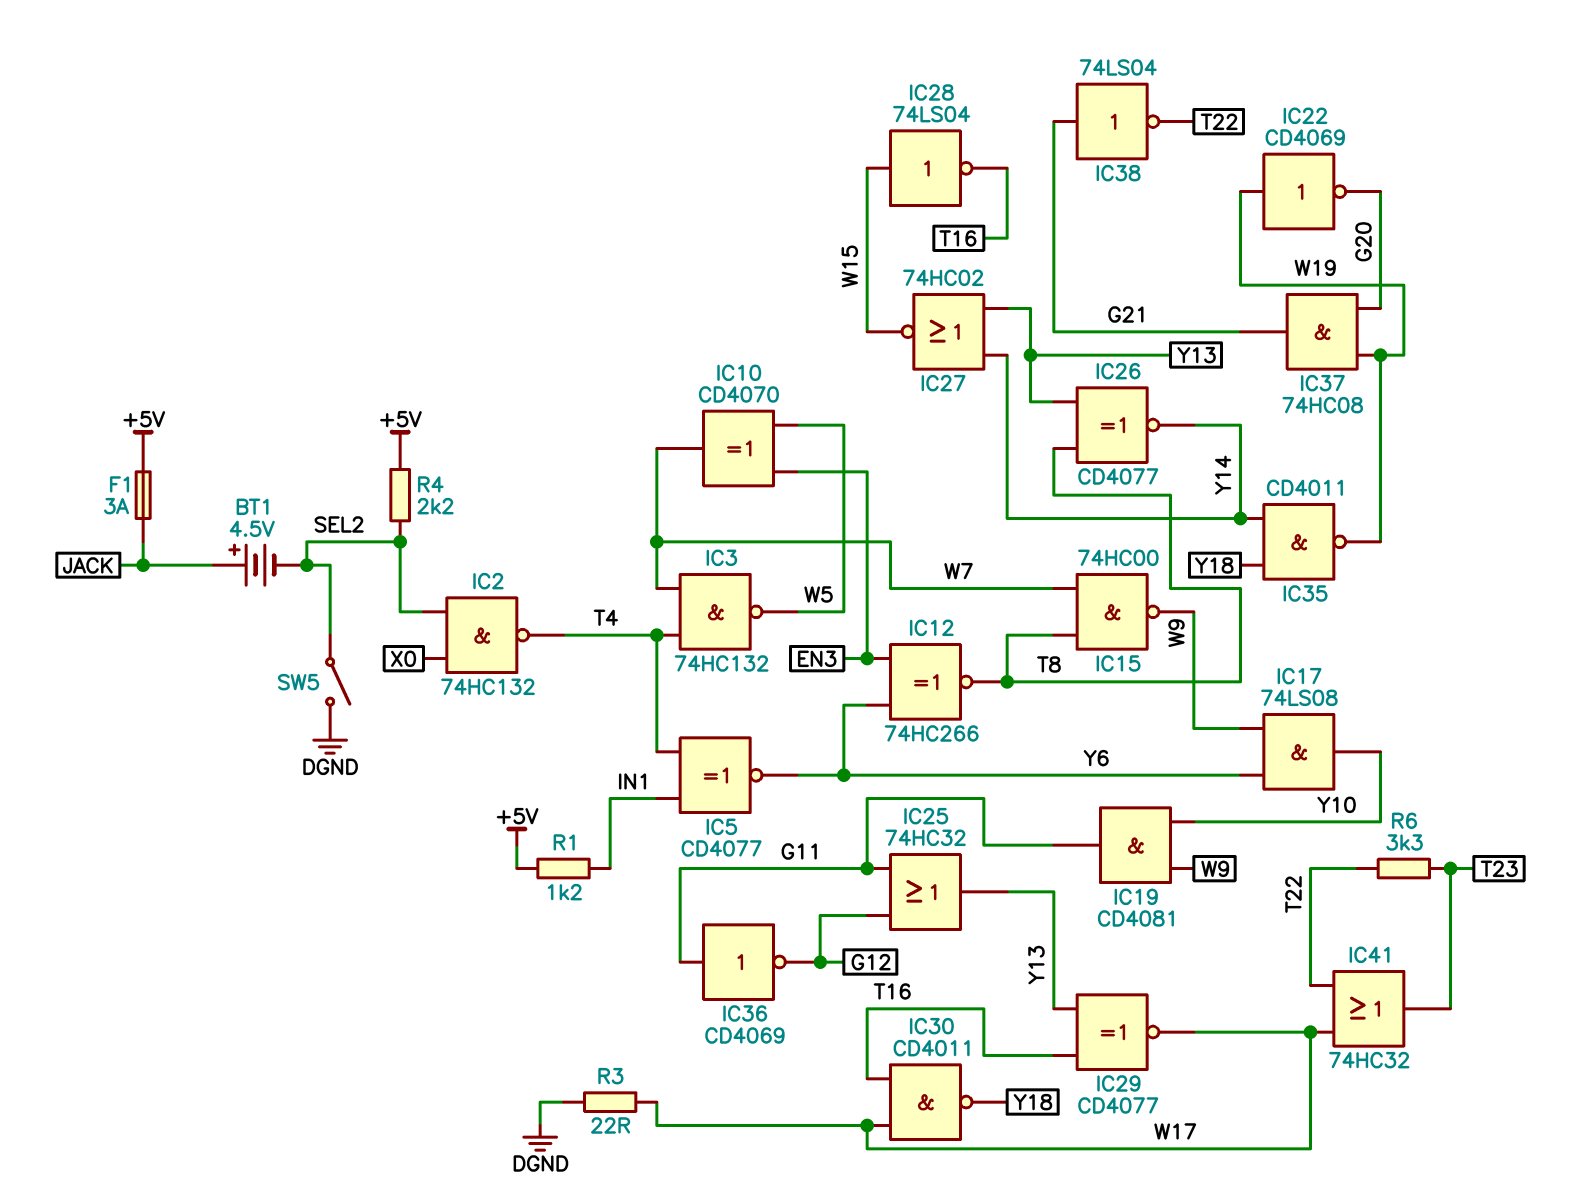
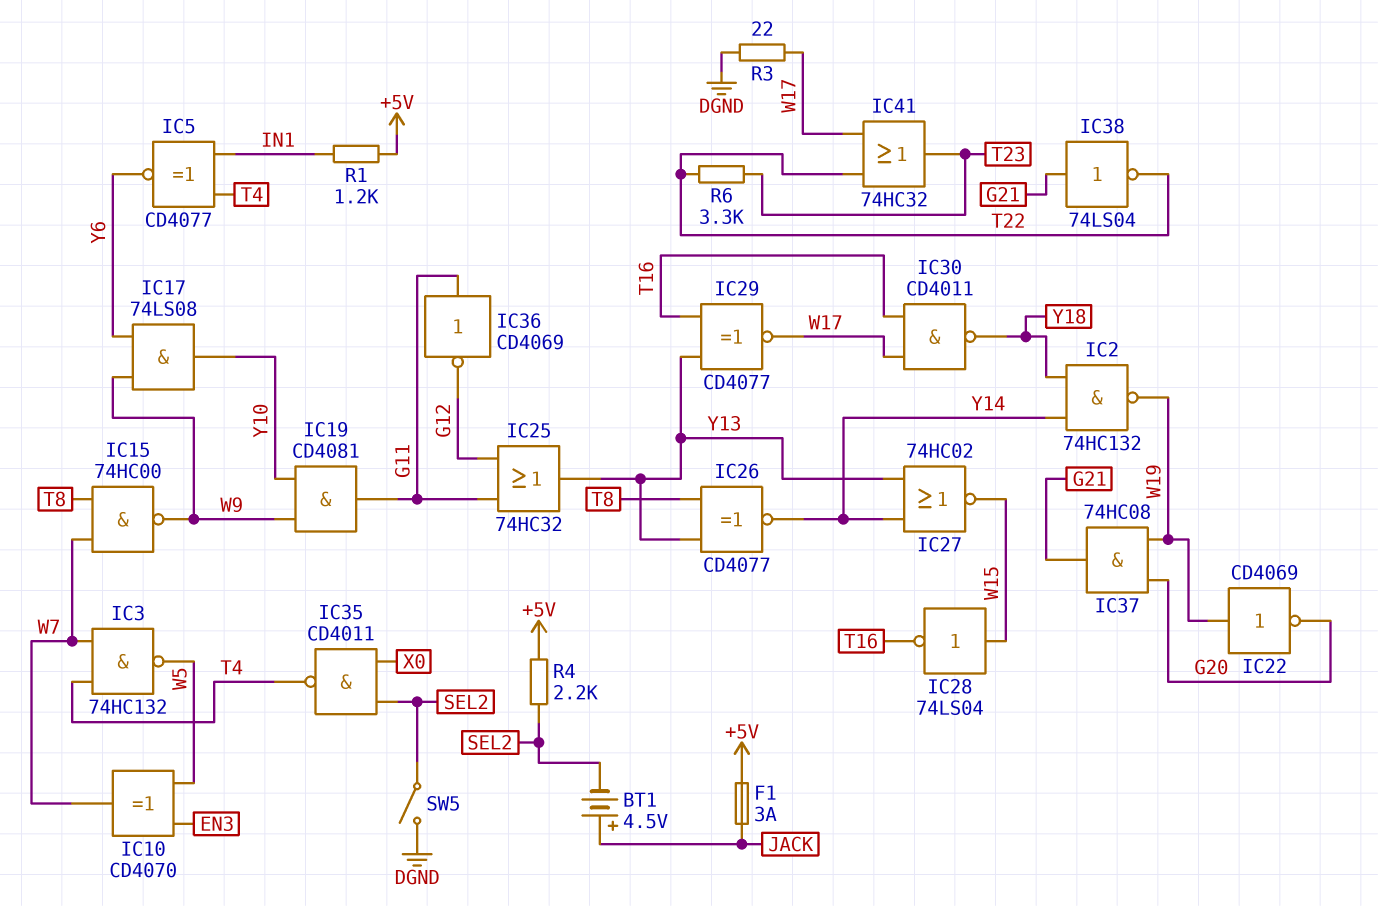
IC2: NAND 74HC132 (in SEL2, in X0, out T4) -> NAND 74HC132 (in Y14, in Y18, out W19)
IC12: XNOR 74HC266 (in EN3, in Y6, out T8) -> none
IC35: NAND CD4011 (in Y14, in Y18, out W19) -> NAND CD4011 (in SEL2, in X0, out T4)

